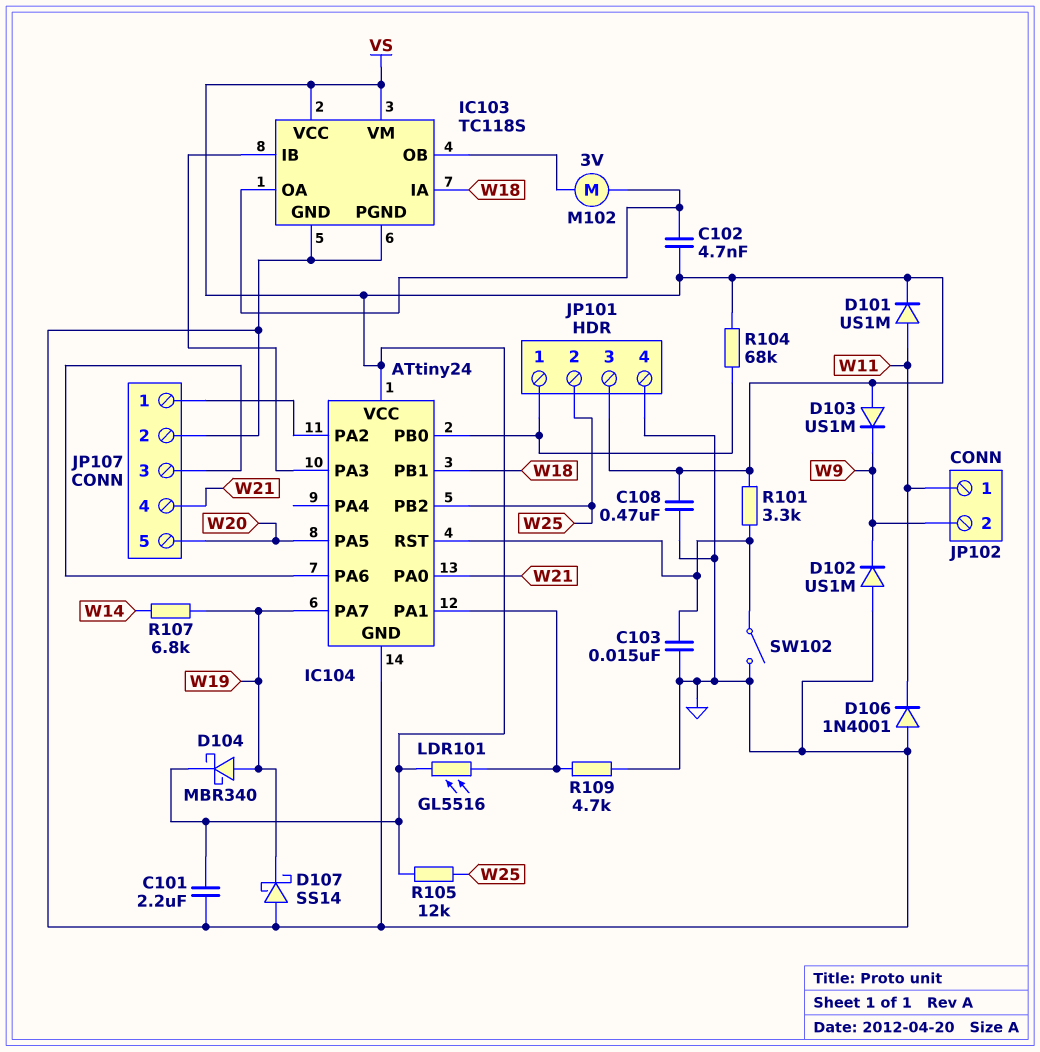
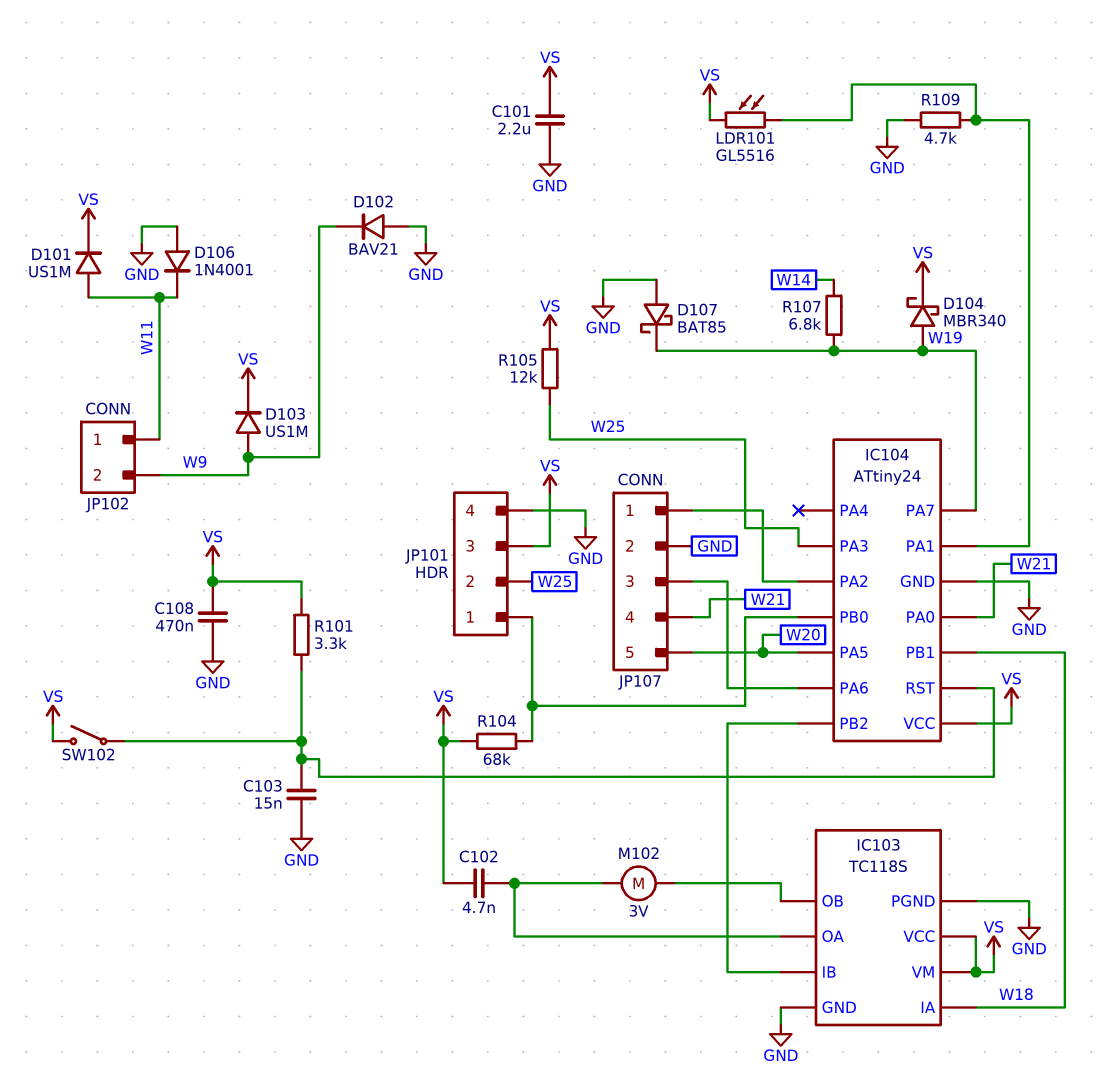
D102: diode US1M (A GND, K W9) -> diode BAV21 (A GND, K W9)
D103: diode US1M (A VS, K W9) -> diode US1M (A W9, K VS)
D107: schottky SS14 (A GND, K W19) -> schottky BAT85 (A GND, K W19)
IC104 pin PA3: IC103/IB -> W25
IC104 pin PB2: W25 -> IC103/IB
SW102: switch (GND, IC104/RST) -> switch (IC104/RST, VS)

